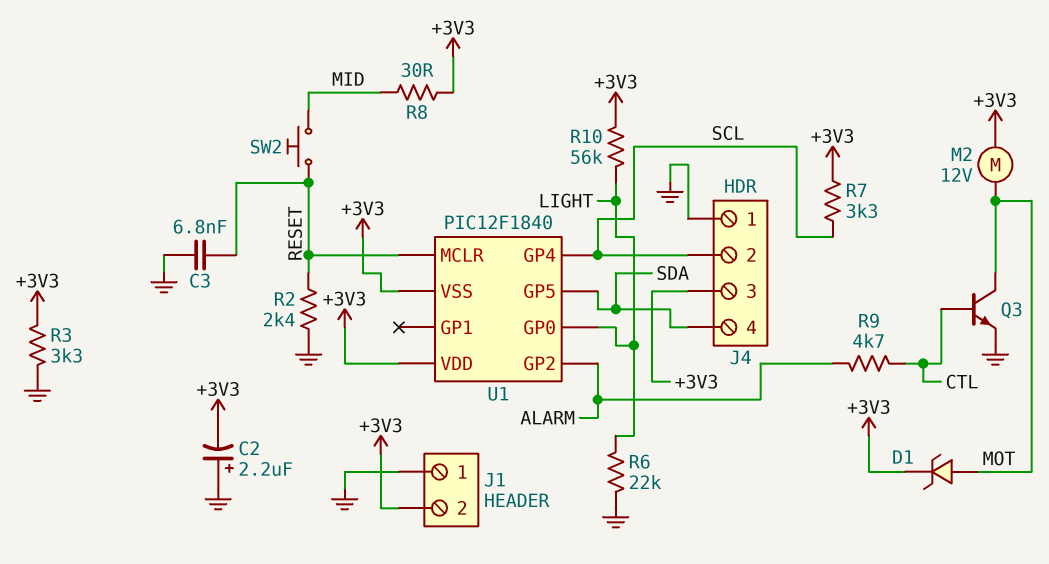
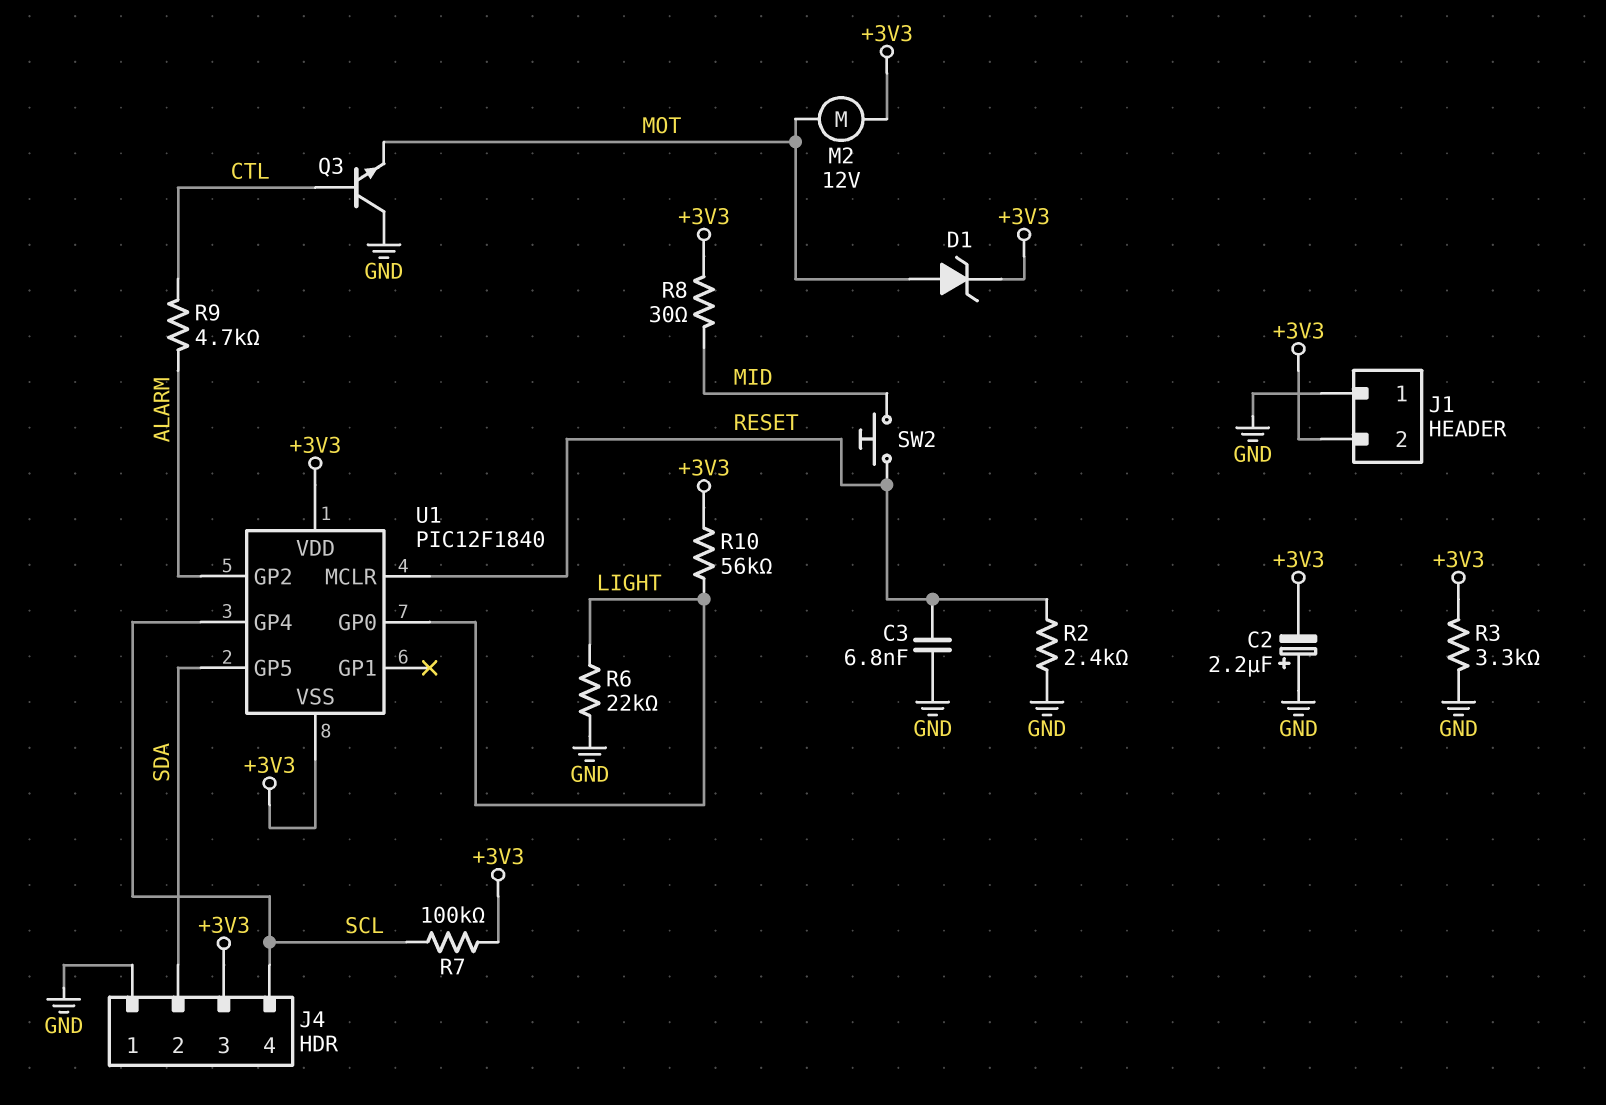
J4 pin 2: SCL -> SDA
J4 pin 4: SDA -> SCL
Q3: NPN (B CTL, C MOT, E GND) -> NPN (B CTL, C GND, E MOT)
R7: 3.3k (+3V3, SCL) -> 100k (+3V3, SCL)

